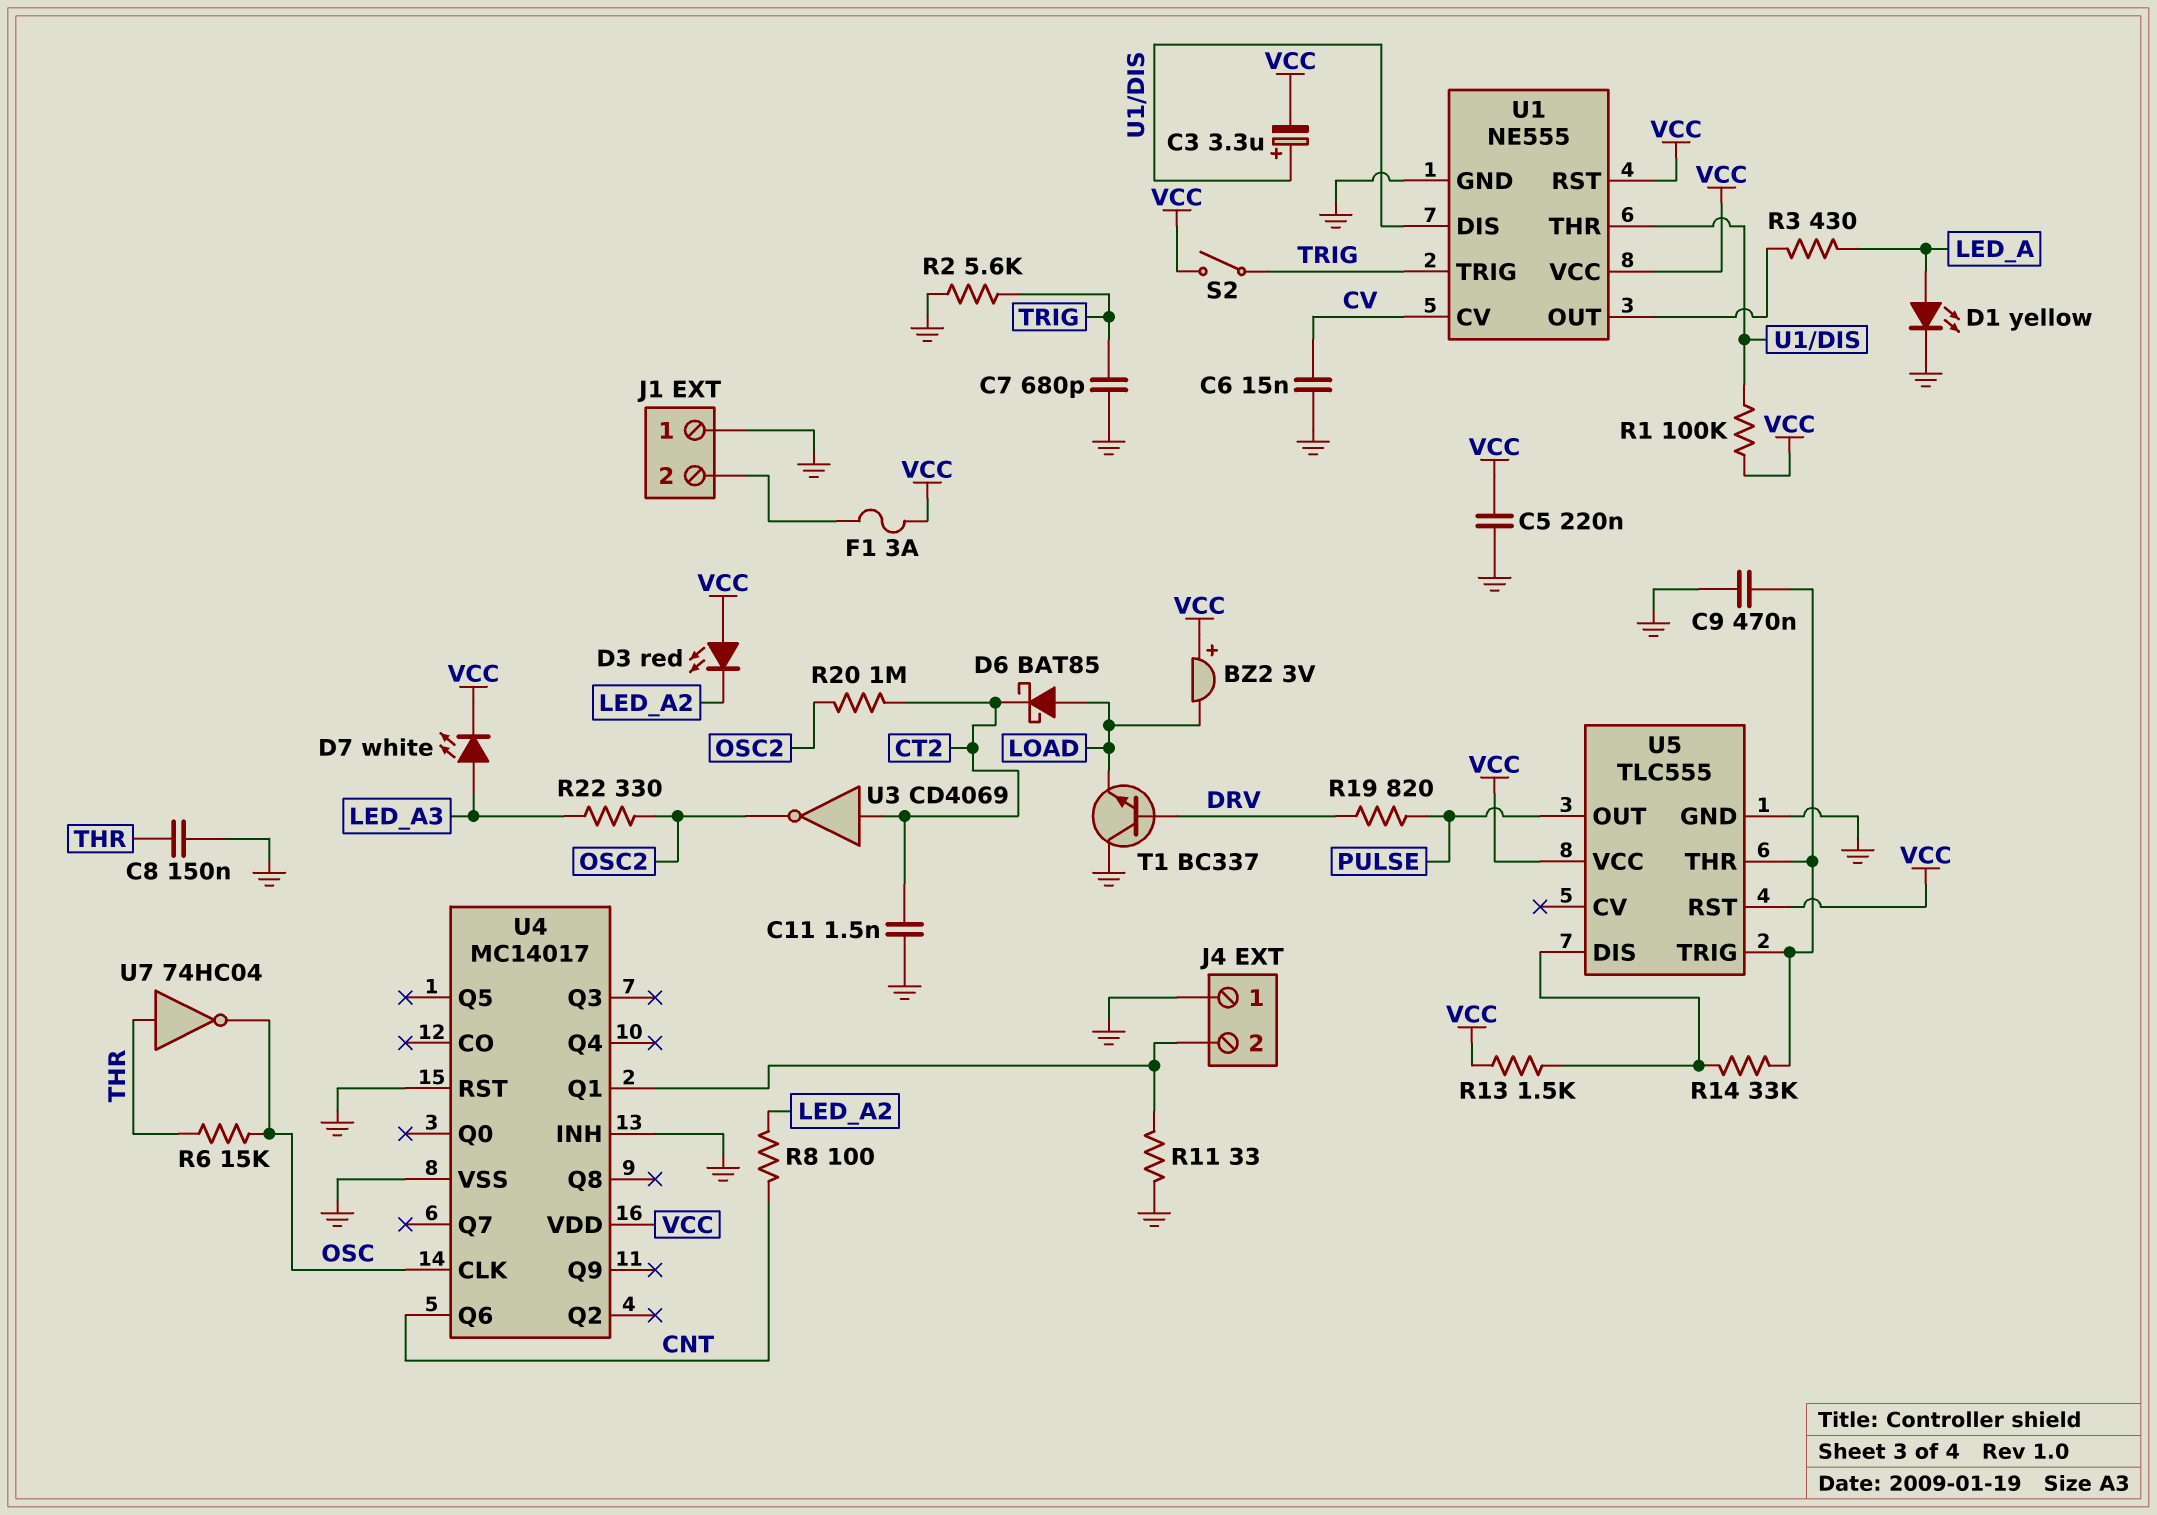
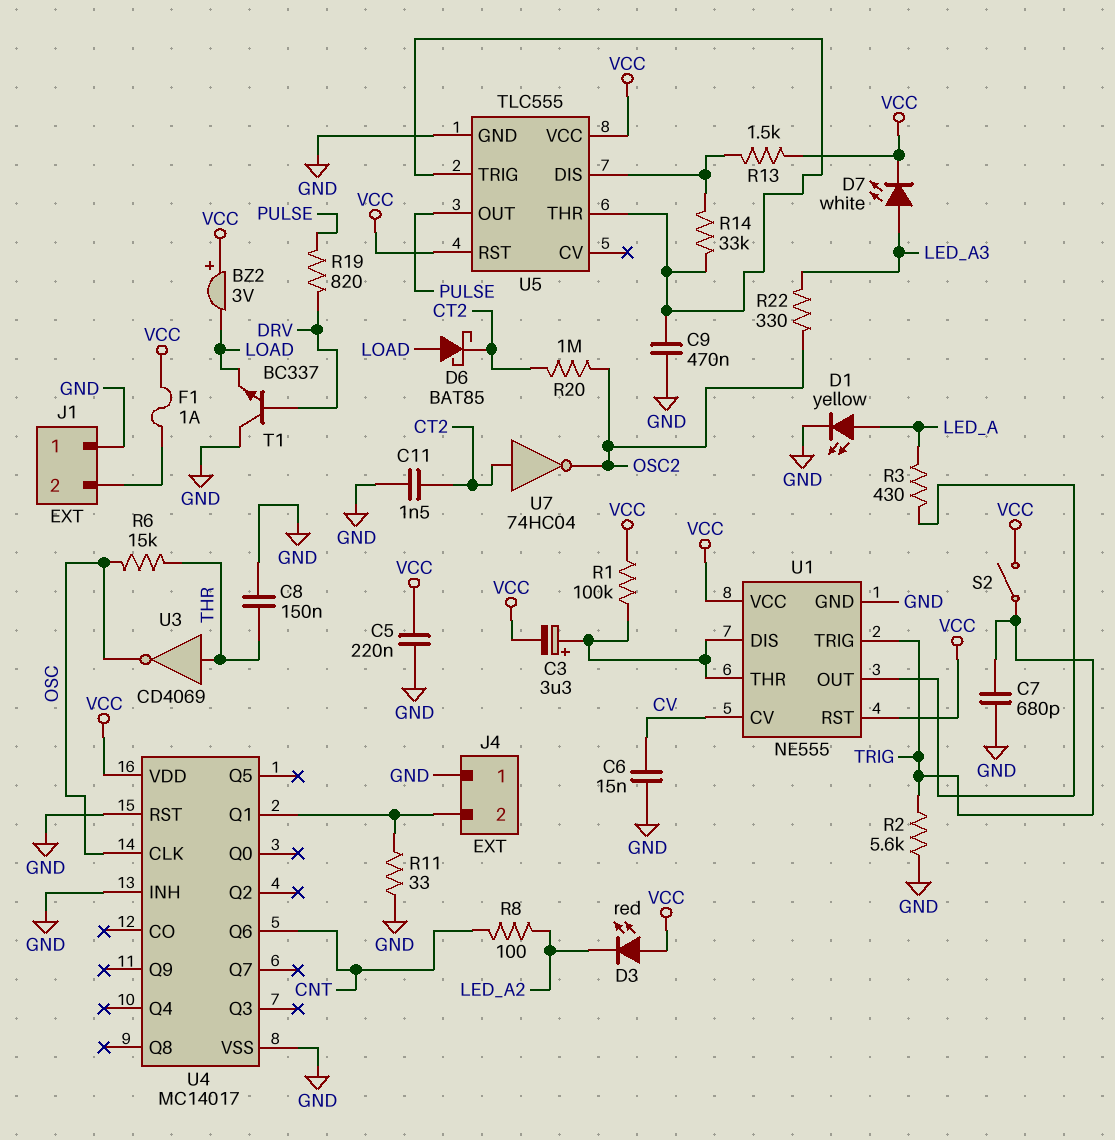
F1: 3A (J1/2, VCC) -> 1A (J1/2, VCC)
U3: NOT CD4069 (in CT2, out OSC2) -> NOT CD4069 (in THR, out OSC)
U7: NOT 74HC04 (in THR, out OSC) -> NOT 74HC04 (in CT2, out OSC2)

